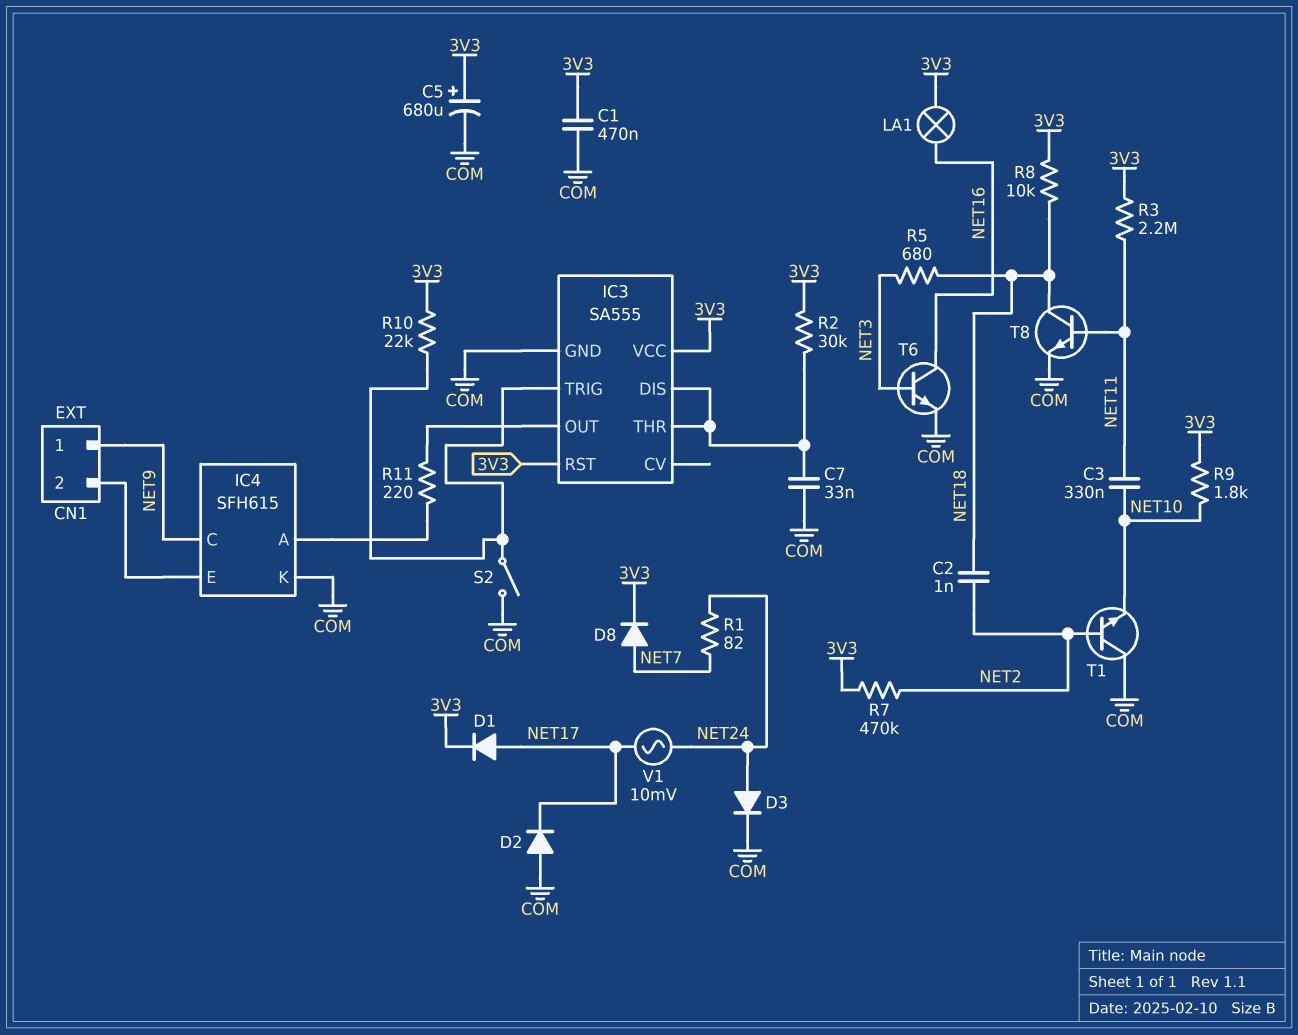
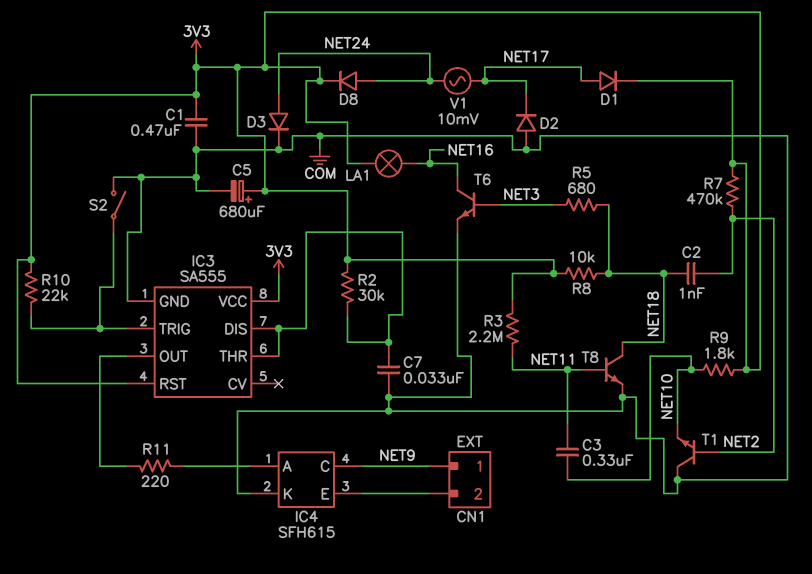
D8: diode (A NET7, K 3V3) -> diode (A NET24, K 3V3)
R1: 82 (NET7, NET24) -> none

